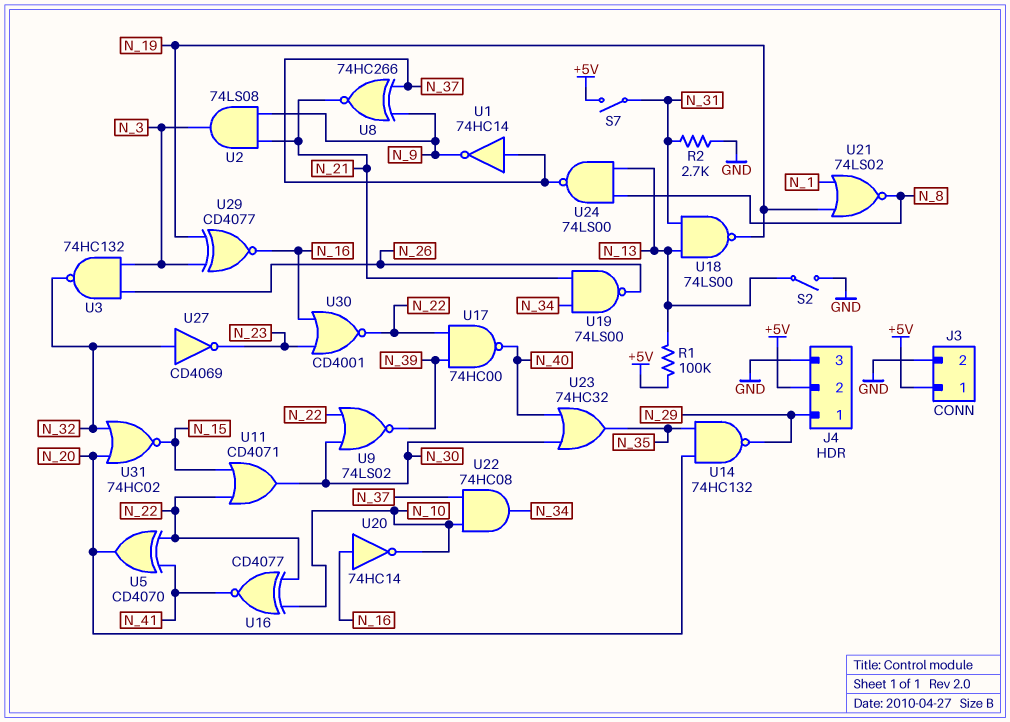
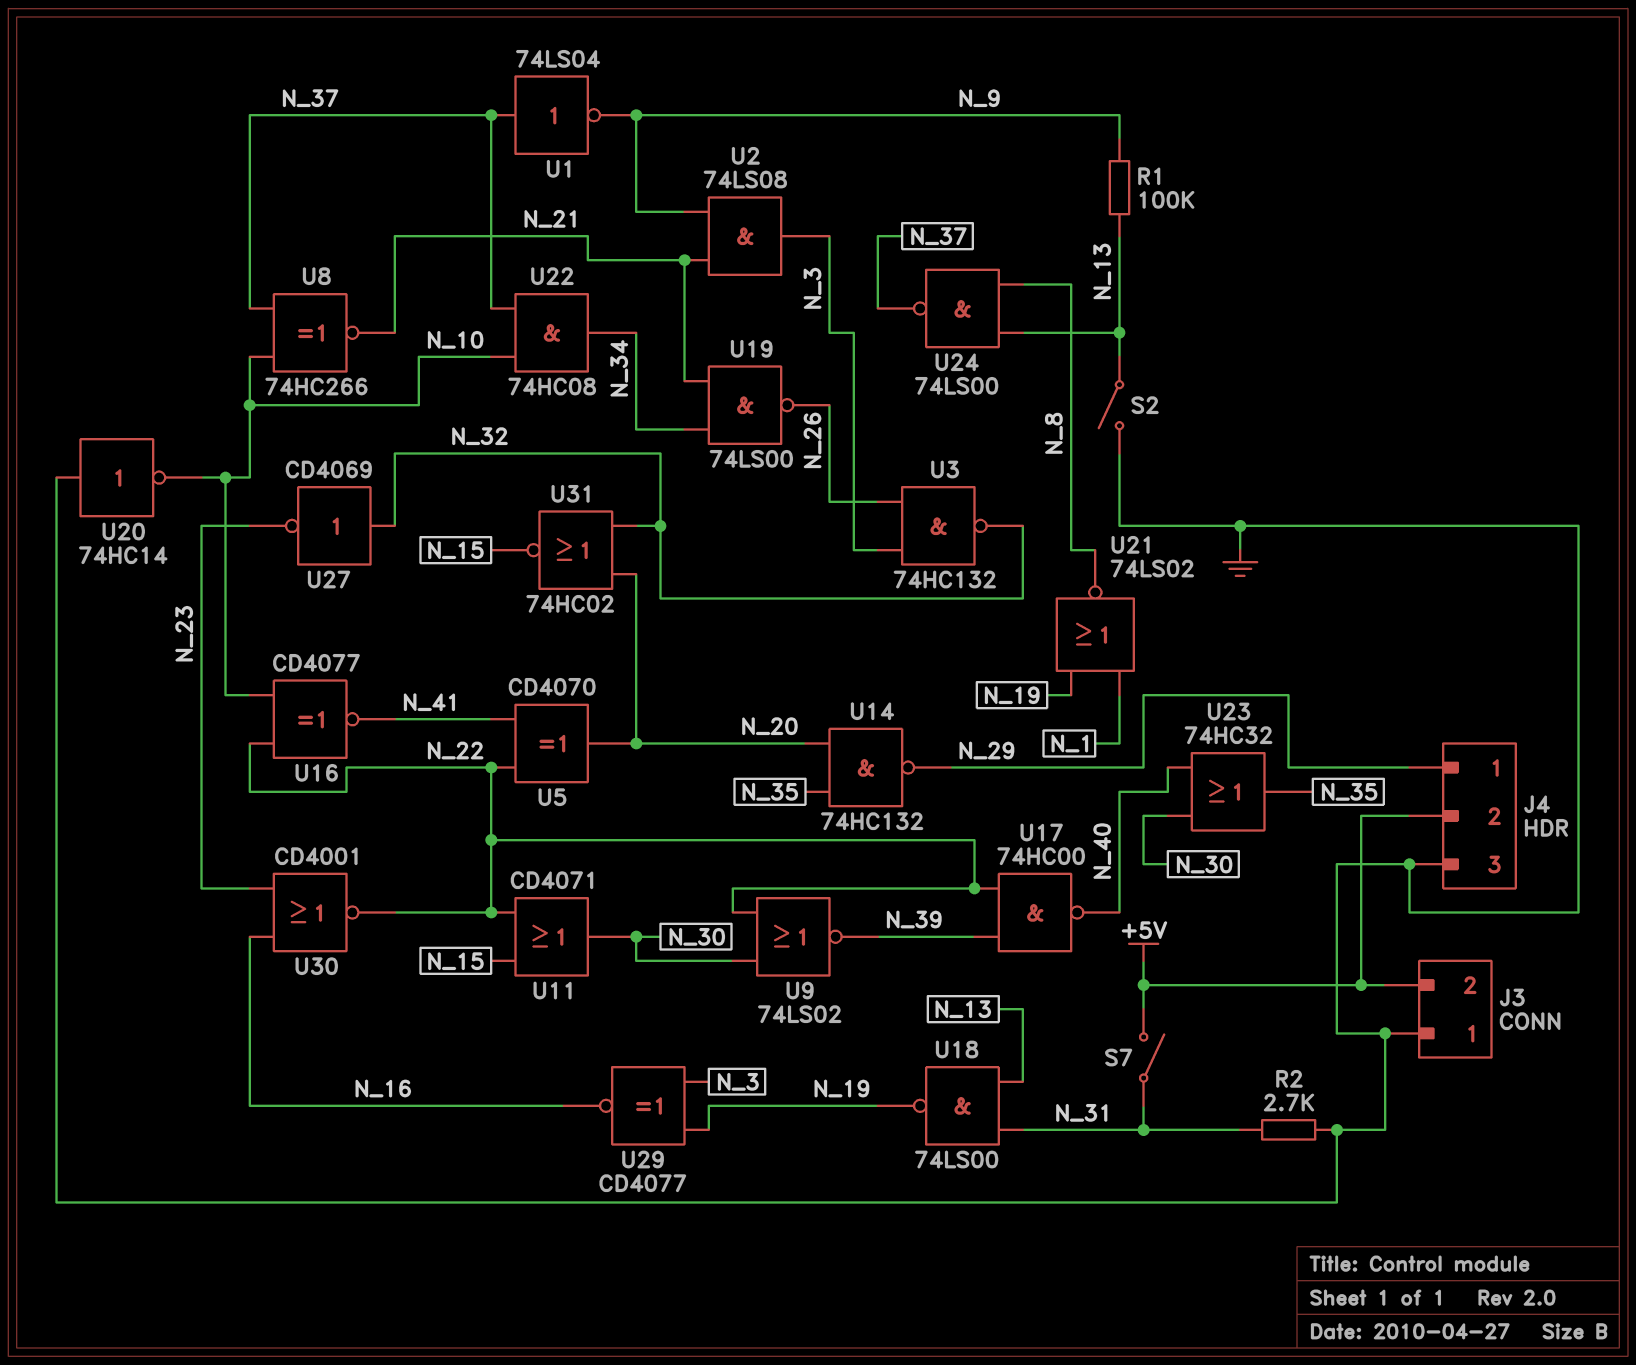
J3 pin 1: +5V -> GND
J3 pin 2: GND -> +5V
R1: 100k (+5V, N_13) -> 100k (N_9, N_13)
U1: NOT 74HC14 (in N_37, out N_9) -> NOT 74LS04 (in N_37, out N_9)
U8: XNOR 74HC266 (in N_9, in N_37, out N_21) -> XNOR 74HC266 (in N_10, in N_37, out N_21)
U20: NOT 74HC14 (in N_16, out N_10) -> NOT 74HC14 (in GND, out N_10)

